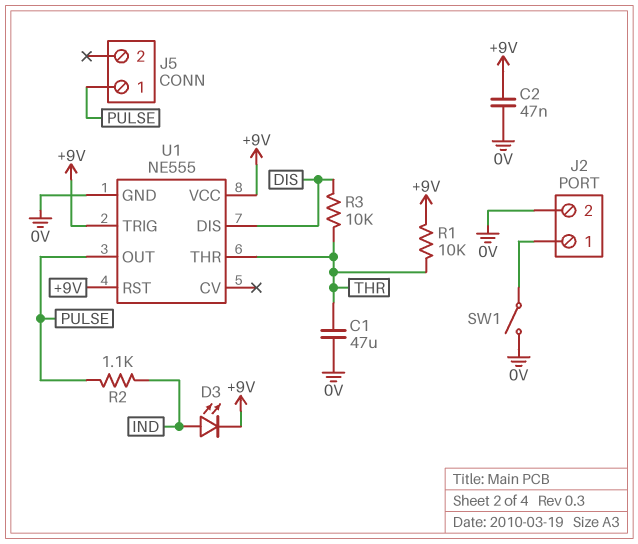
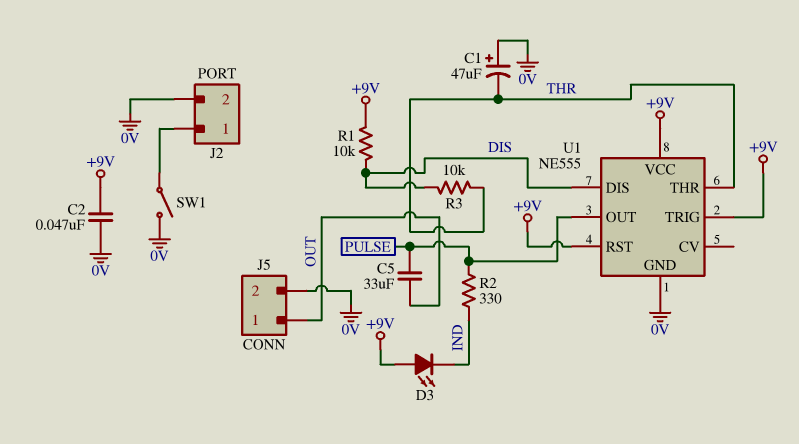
C1: 47uF (0V, THR) -> 47uF (plus 0V, minus THR)
C5: none -> 33uF (OUT, PULSE)
D3: LED (A IND, K +9V) -> LED (A +9V, K IND)
J5 pin 1: PULSE -> OUT
J5 pin 2: none -> 0V
R1: 10k (+9V, THR) -> 10k (+9V, DIS)
R2: 1.1k (IND, PULSE) -> 330 (IND, PULSE)

